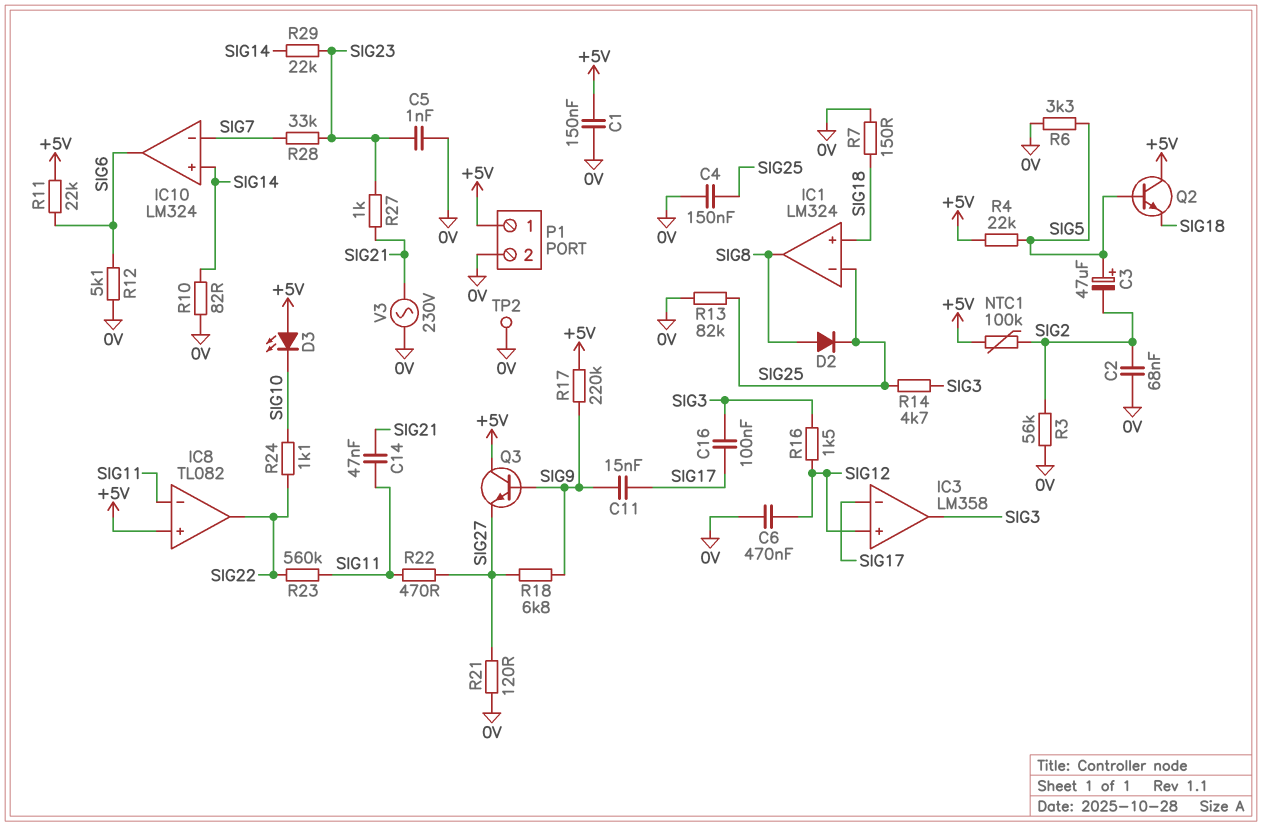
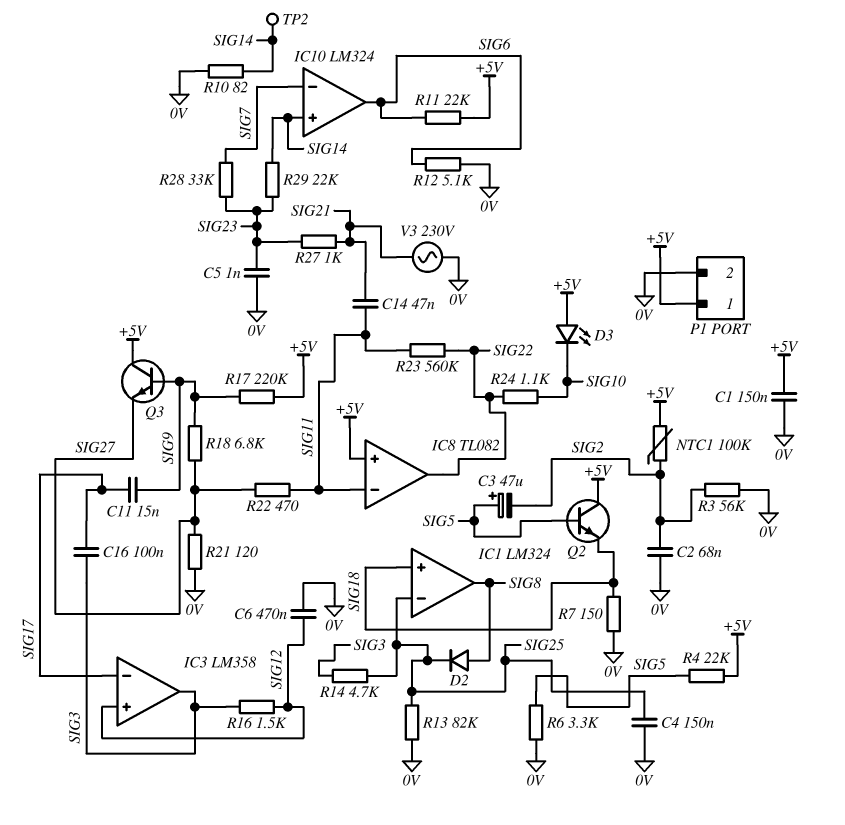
TP2: test point (0V) -> test point (SIG14)

